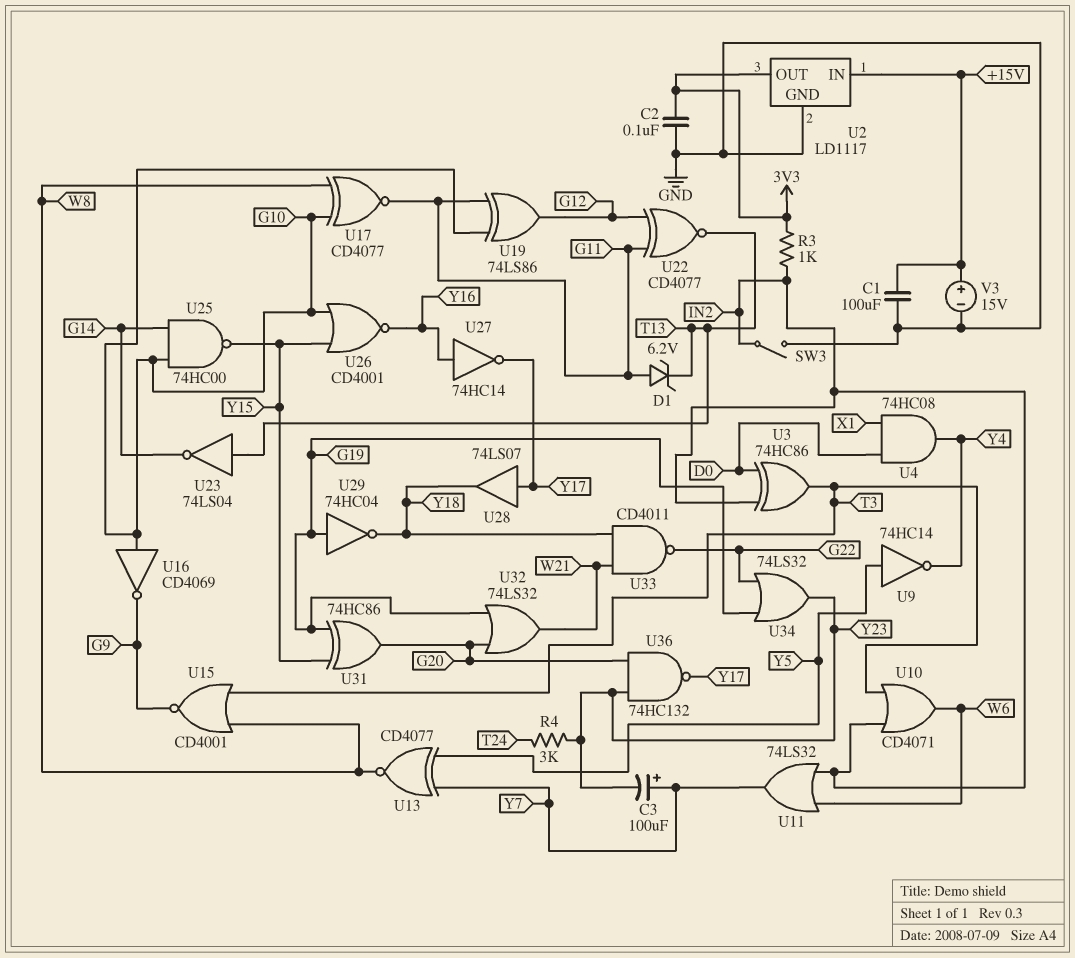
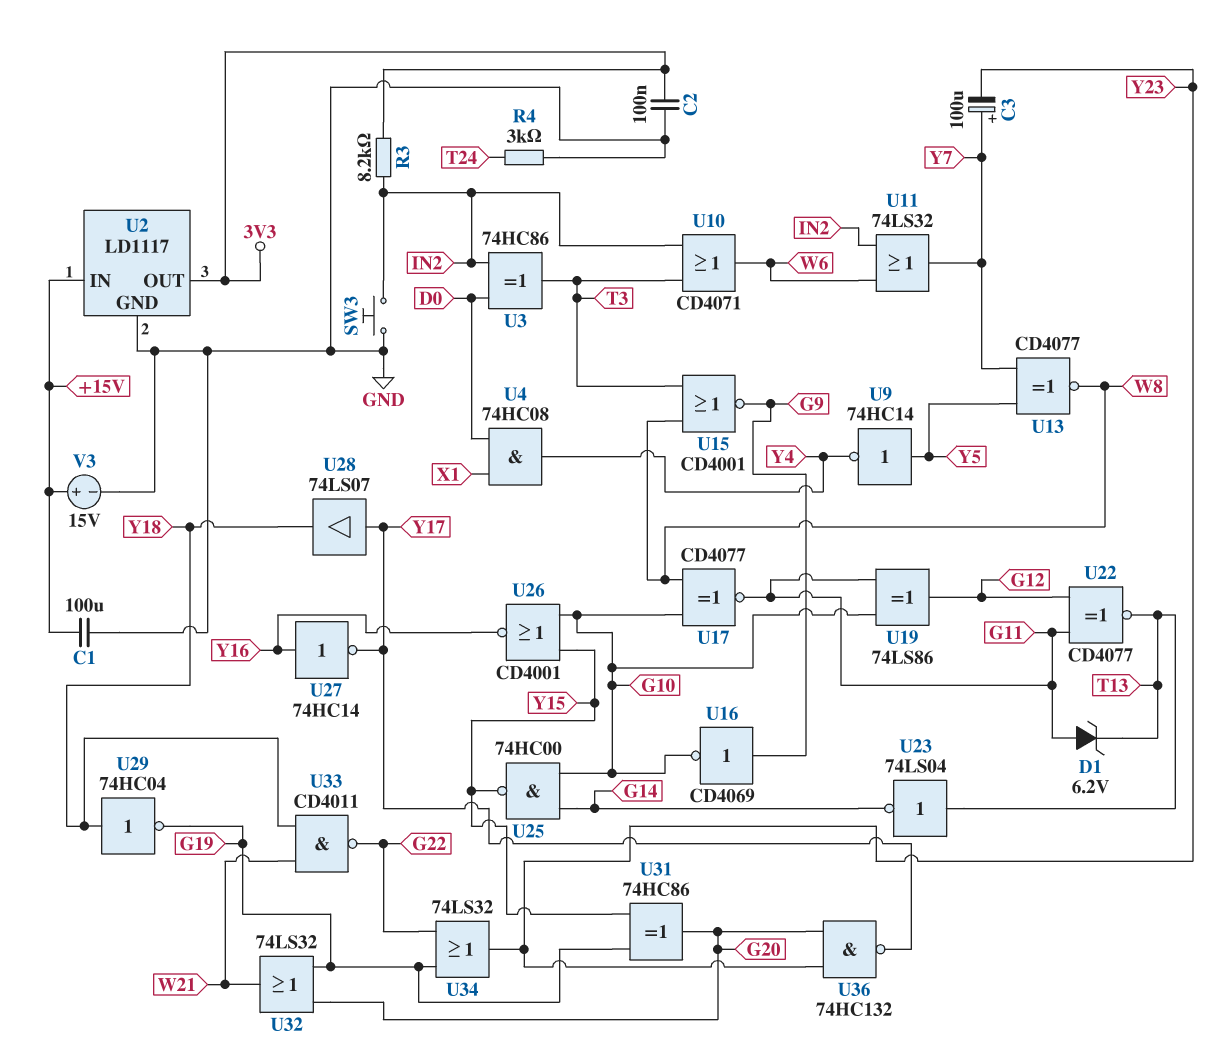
R3: 1k (3V3, IN2) -> 8.2k (3V3, IN2)
R4: 3k (T24, Y23) -> 3k (GND, T24)
SW3: switch (GND, IN2) -> button (GND, IN2)
U16: NOT CD4069 (in G10, out G9) -> NOT CD4069 (in G9, out G10)
U29: NOT 74HC04 (in G19, out Y18) -> NOT 74HC04 (in Y18, out G19)

